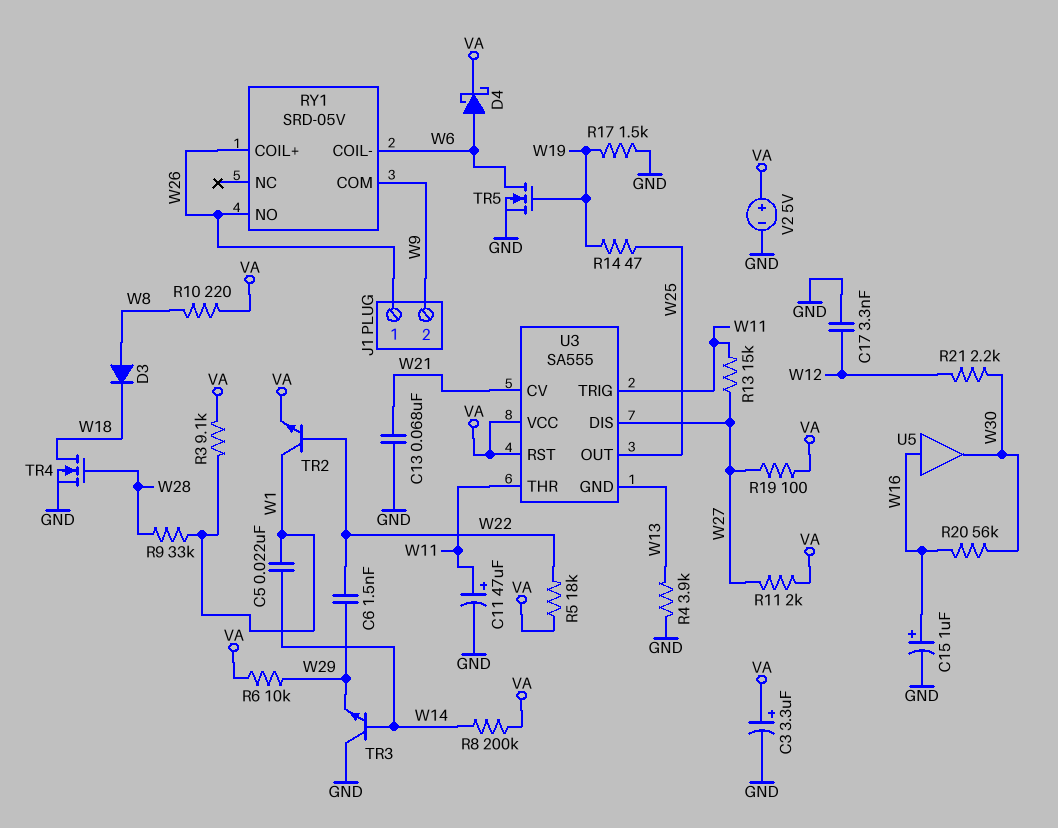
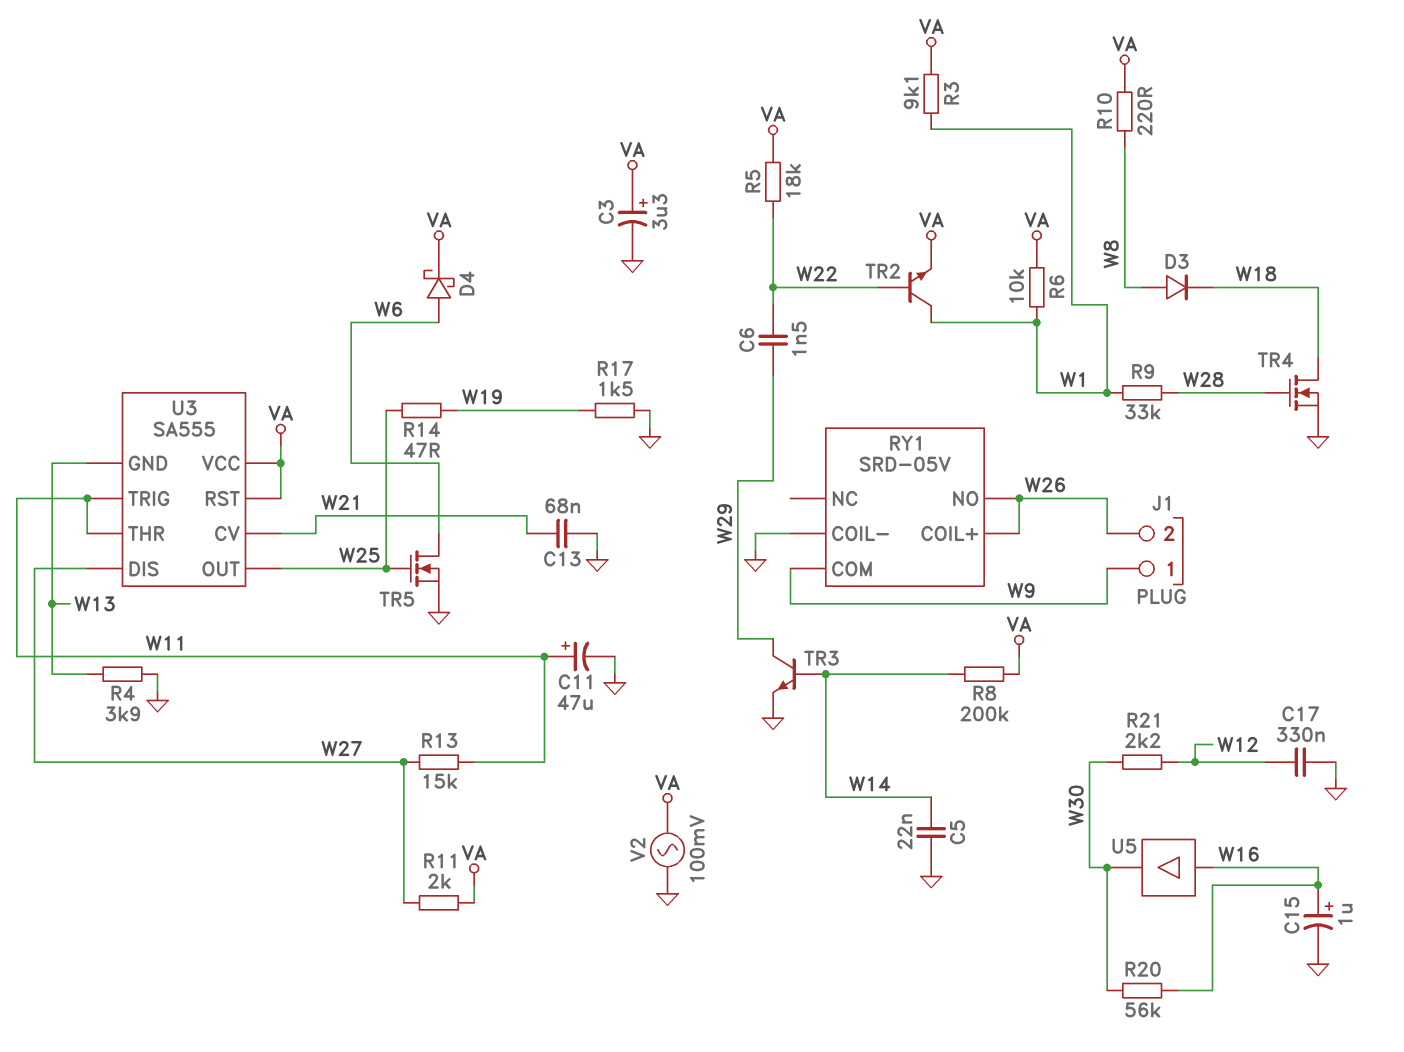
C5: 22nF (W1, W14) -> 22nF (GND, W14)
C17: 3.3nF (GND, W12) -> 330nF (GND, W12)
J1 pin 1: W26 -> W9
J1 pin 2: W9 -> W26
R6: 10k (VA, W29) -> 10k (VA, W1)
R19: 100 (VA, W27) -> none
RY1 pin COIL-: W6 -> GND
TR3: NPN (B W14, C GND, E W29) -> NPN (B W14, C W29, E GND)
TR5: NMOS (G W19, D W6, S GND) -> NMOS (G W25, D W6, S GND)
V2: 5V (plus VA, minus GND) -> AC 100mV (GND, VA)

